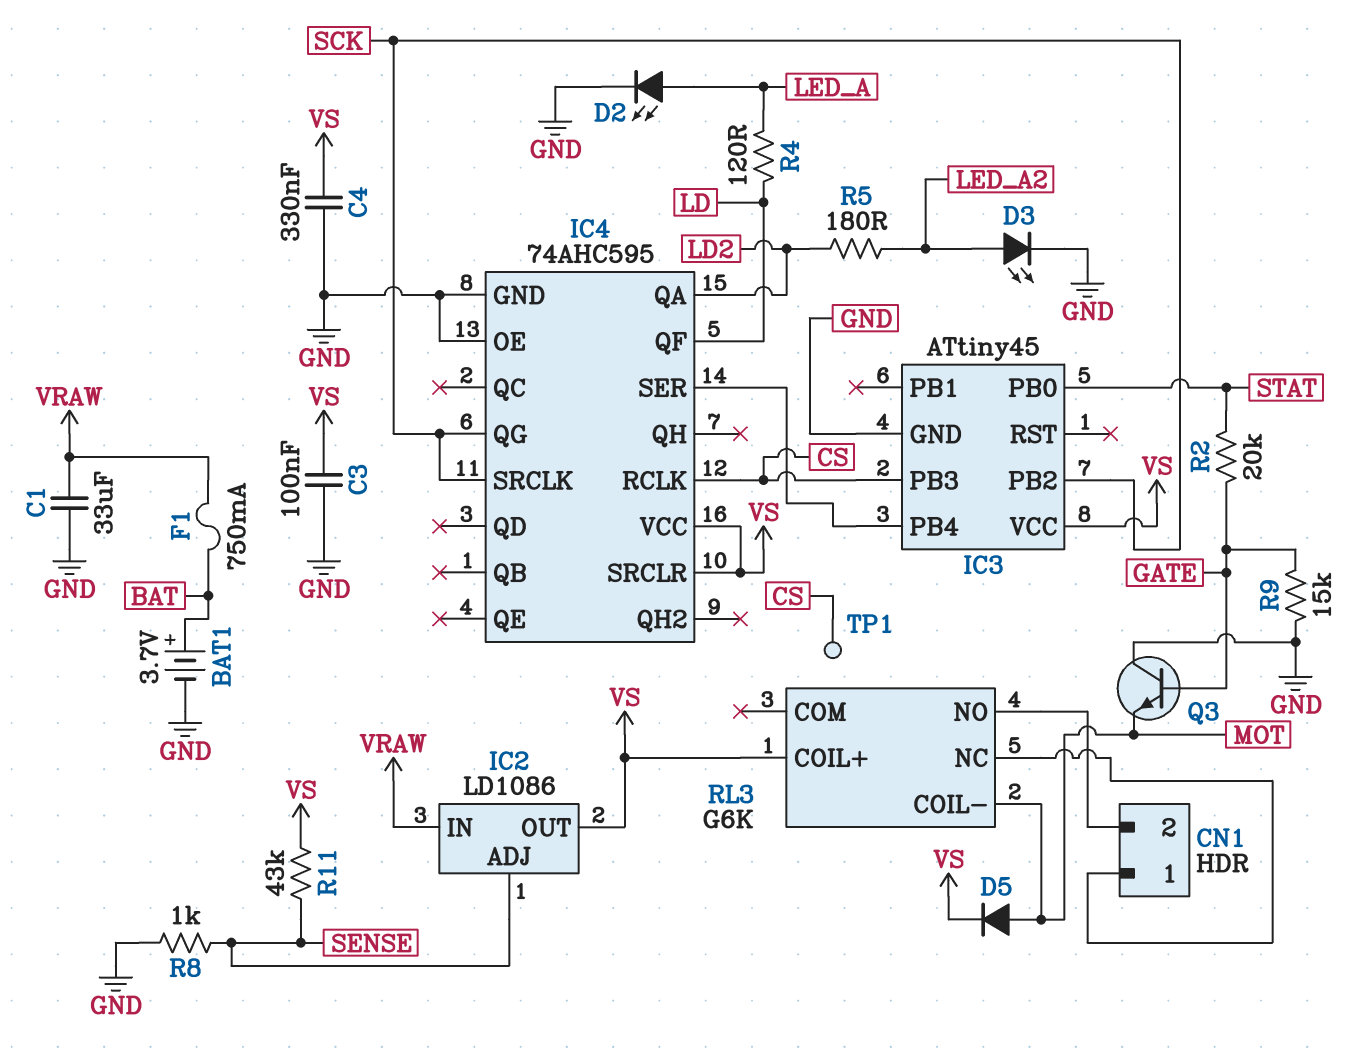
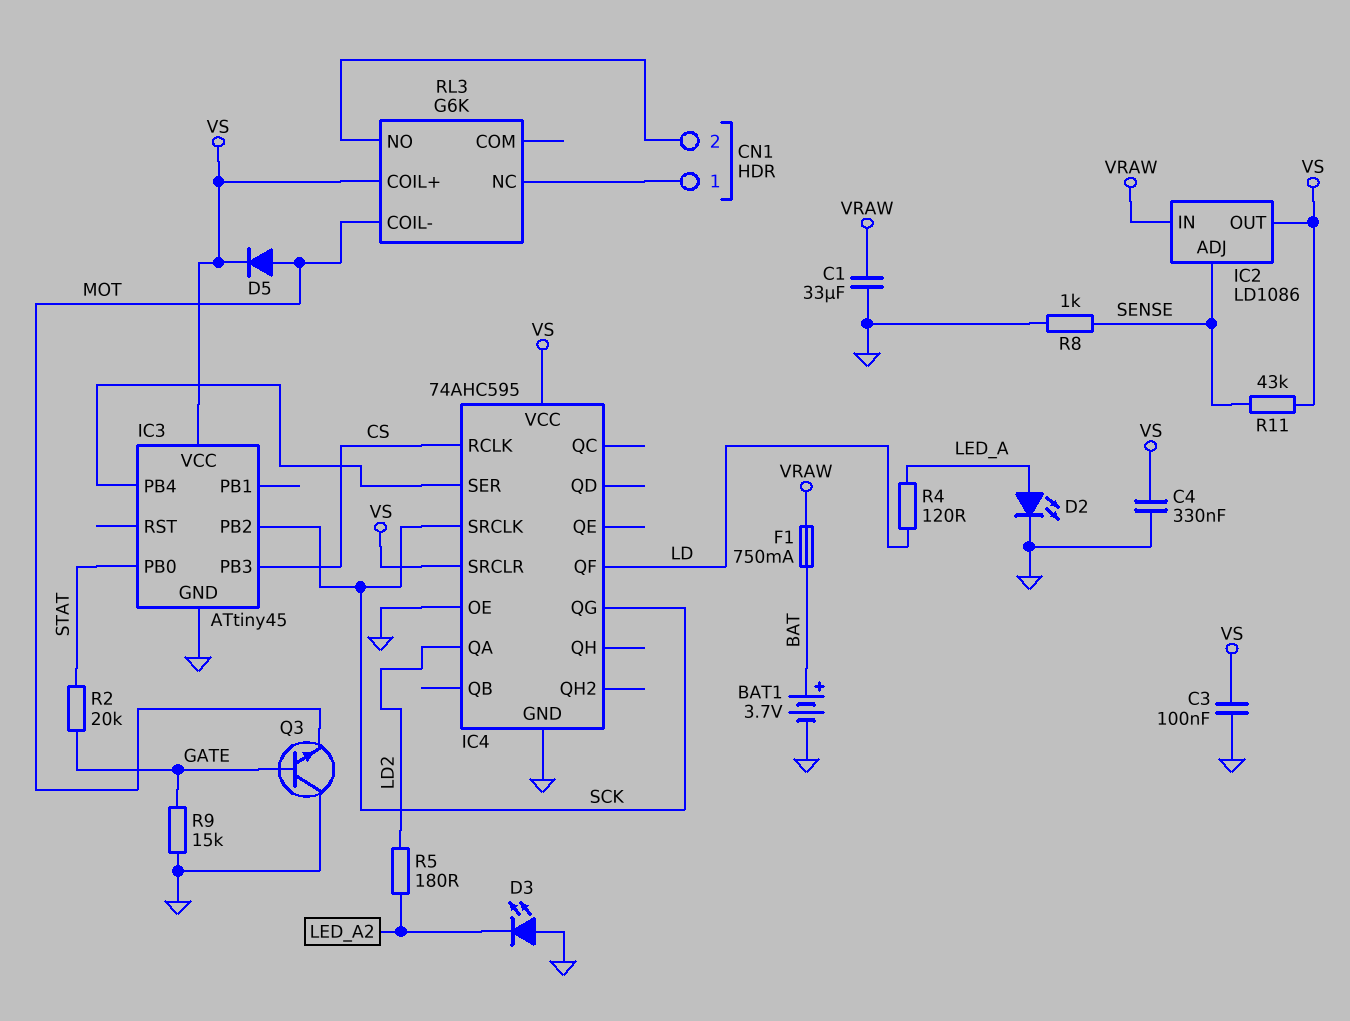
D3: LED (A LED_A2, K GND) -> LED (A GND, K LED_A2)
TP1: test point (CS) -> none

